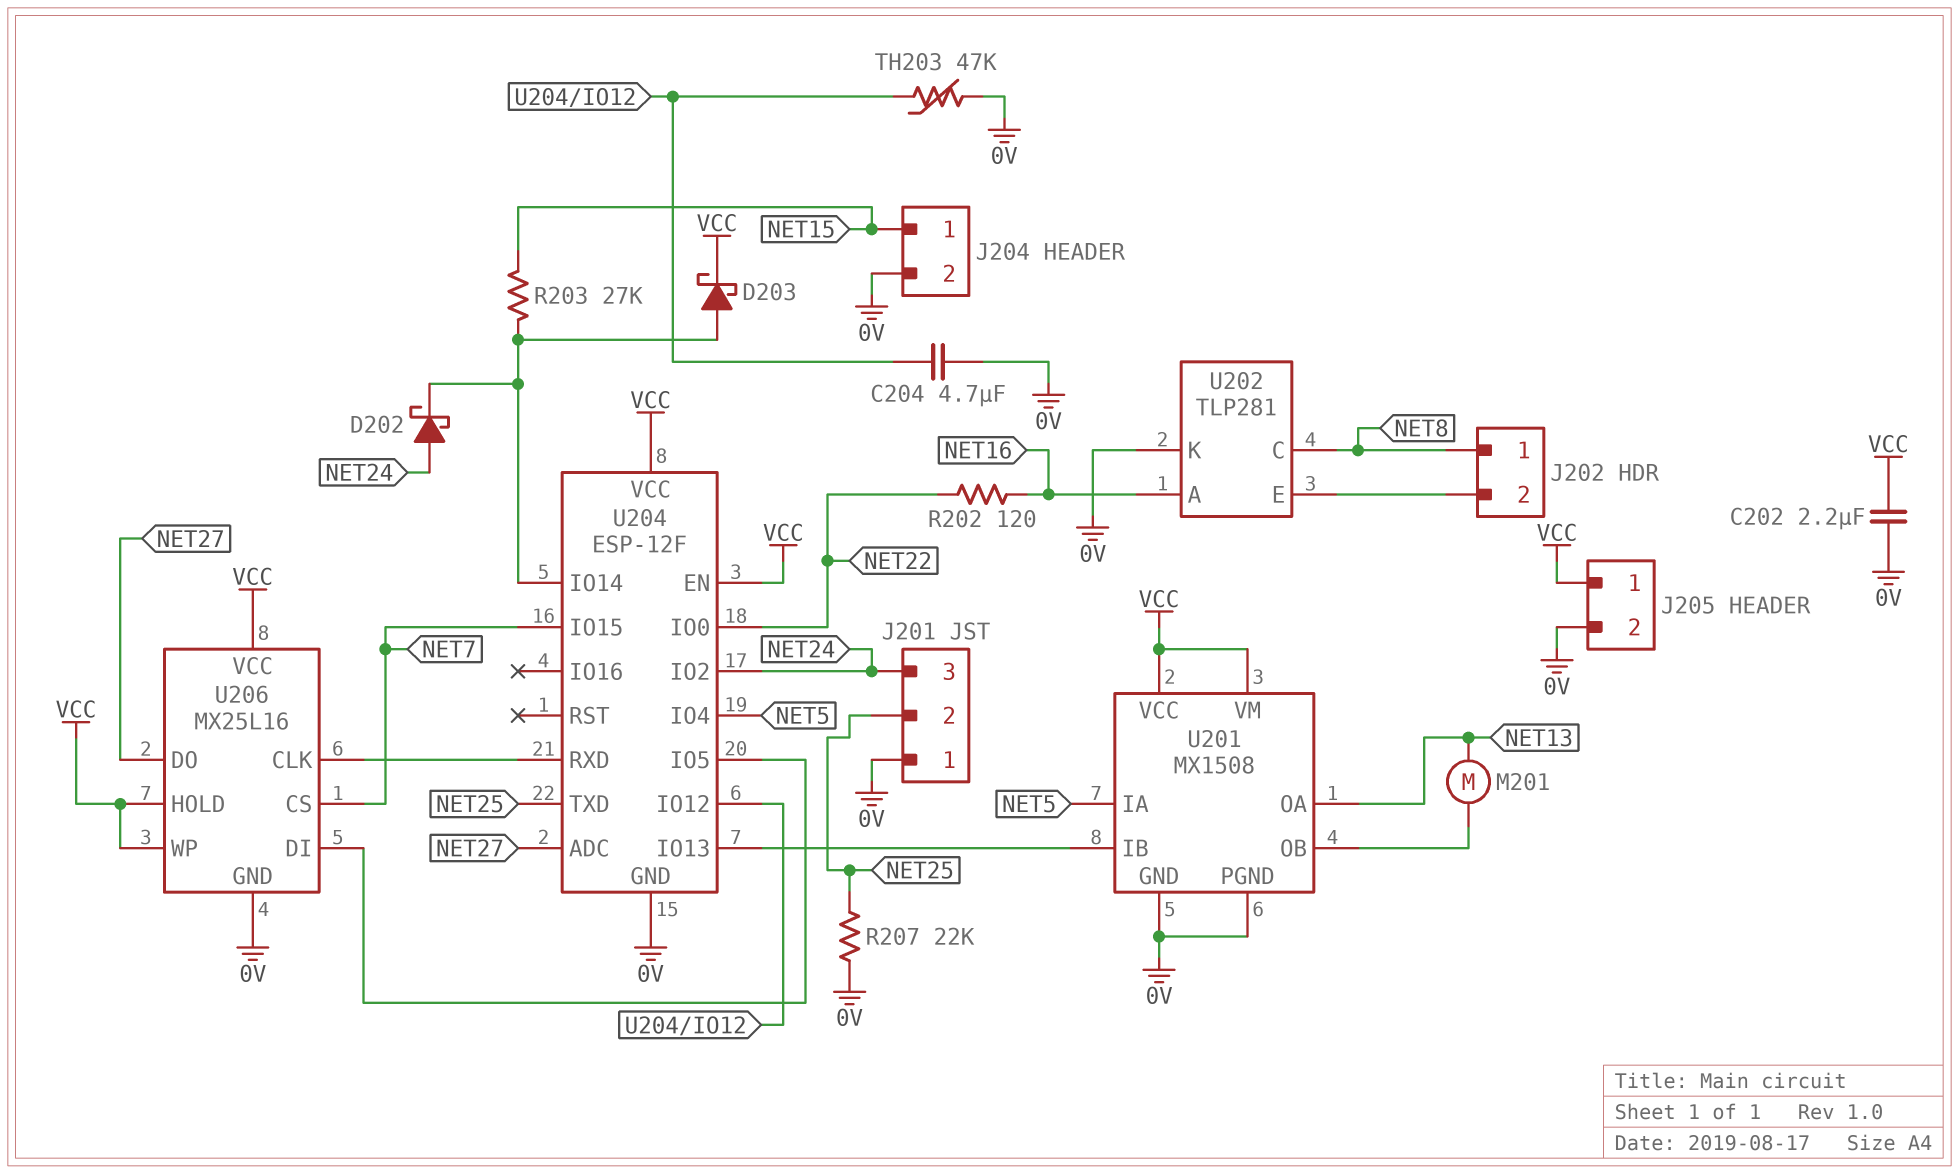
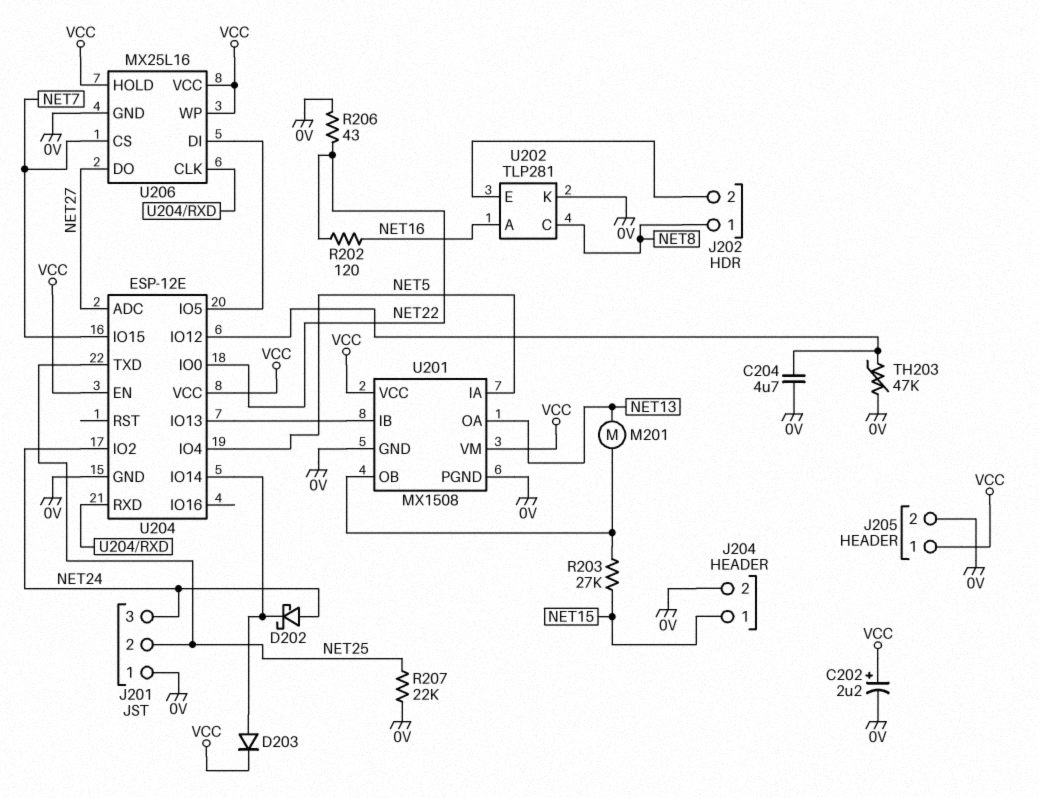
C202: 2.2uF (0V, VCC) -> 2.2uF (plus VCC, minus 0V)
D203: schottky (A U204/IO14, K VCC) -> diode (A U204/IO14, K VCC)
R203: 27k (NET15, U204/IO14) -> 27k (NET15, U201/OB)
R206: none -> 43 (0V, NET22)
U204: ESP-12F -> ESP-12E

